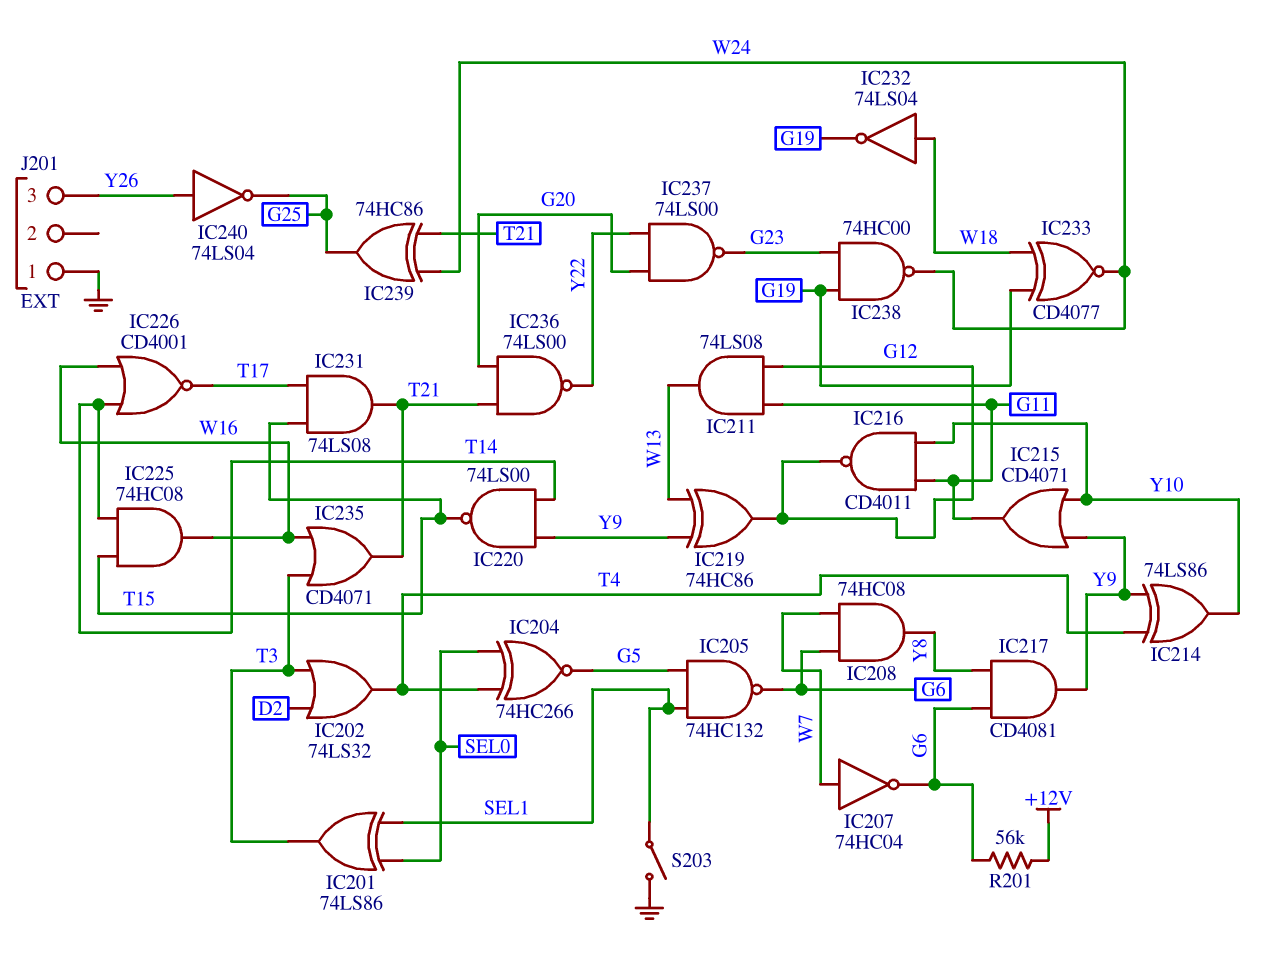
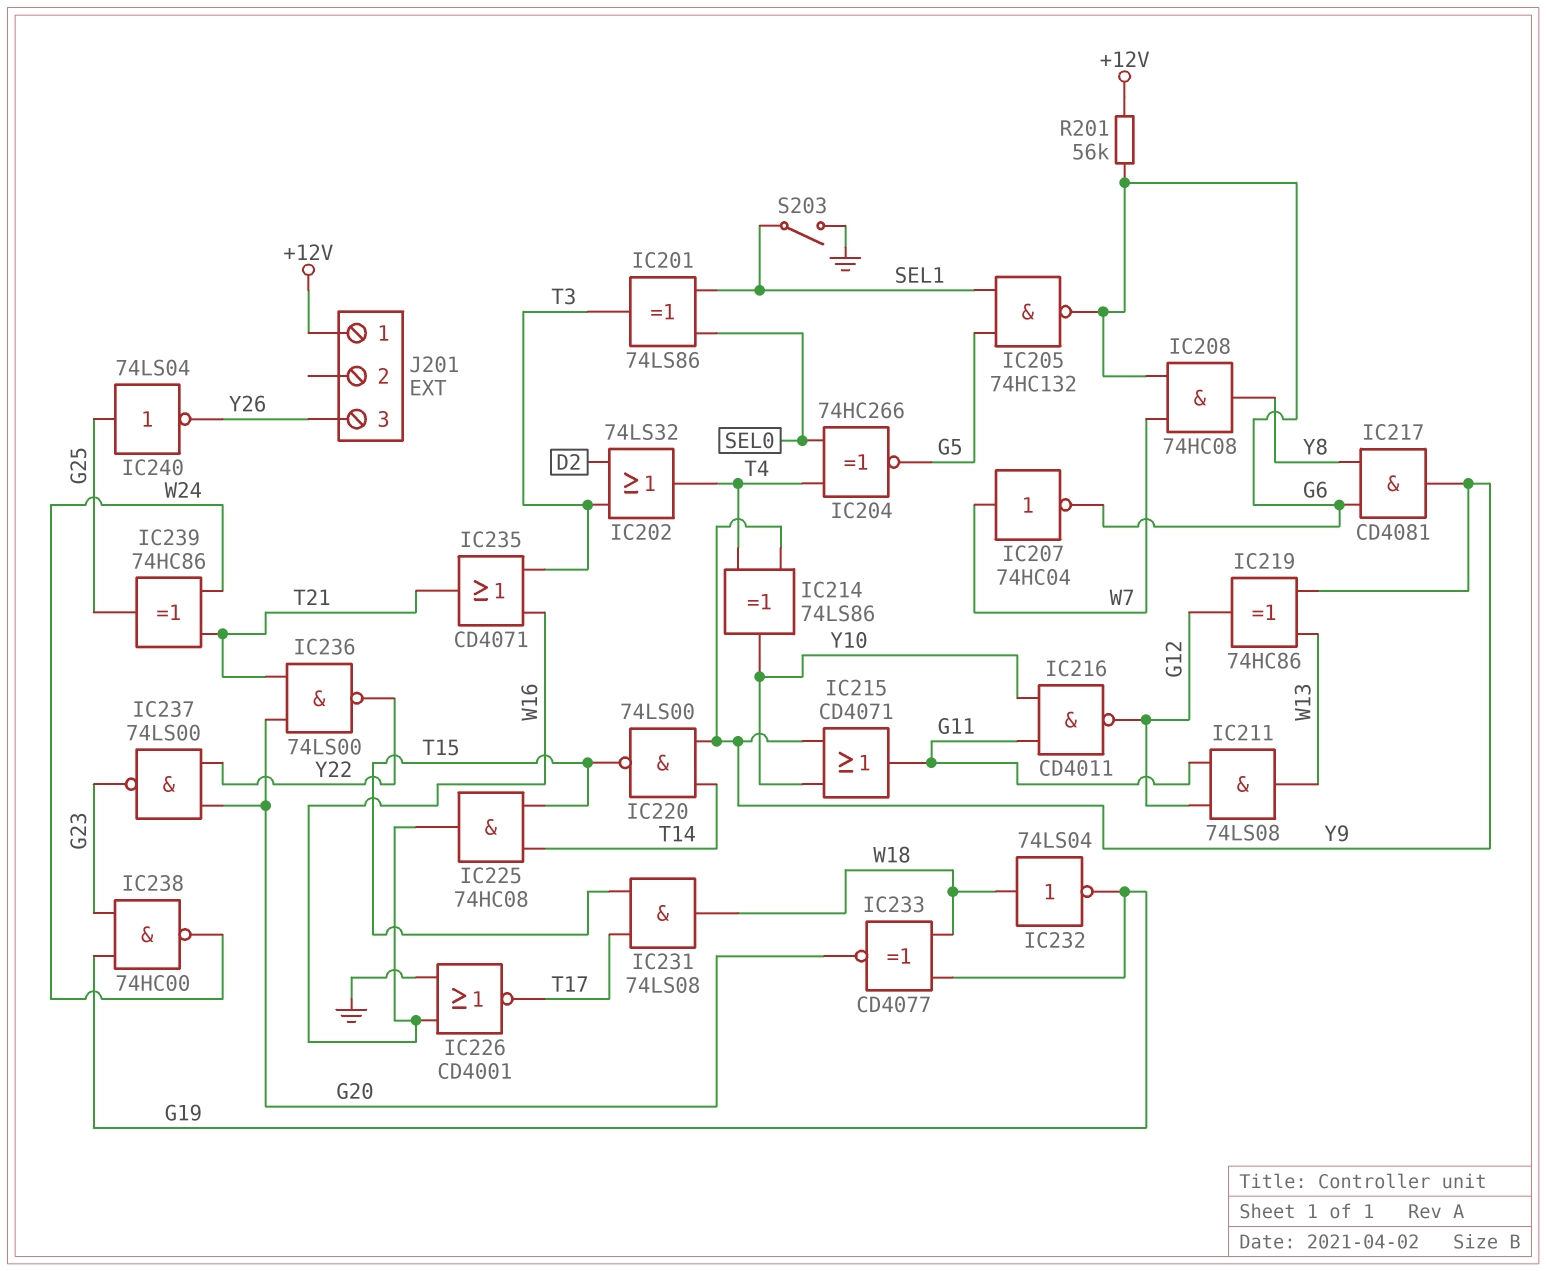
IC226: NOR CD4001 (in T14, in W16, out T17) -> NOR CD4001 (in GND, in W16, out T17)
IC231: AND 74LS08 (in T15, in T17, out T21) -> AND 74LS08 (in T15, in T17, out W18)
IC233: XNOR CD4077 (in G19, in W18, out W24) -> XNOR CD4077 (in G19, in W18, out G20)
IC240: NOT 74LS04 (in Y26, out G25) -> NOT 74LS04 (in G25, out Y26)
J201 pin 1: GND -> +12V

